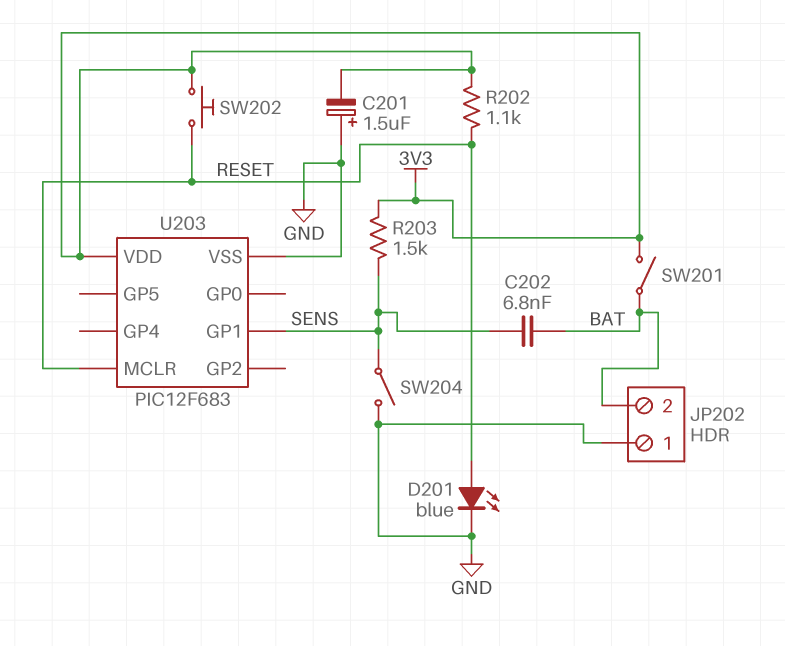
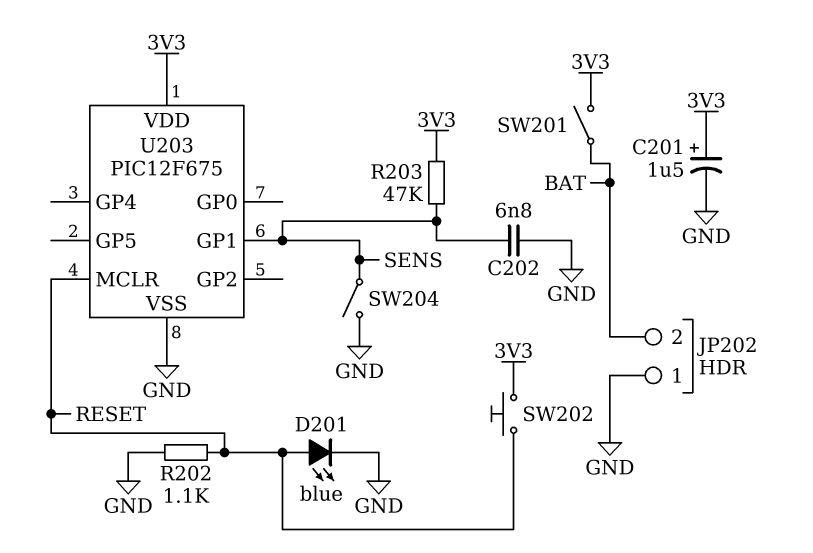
C201: 1.5uF (plus GND, minus 3V3) -> 1.5uF (plus 3V3, minus GND)
C202: 6.8nF (BAT, SENS) -> 6.8nF (GND, SENS)
R202: 1.1k (3V3, RESET) -> 1.1k (GND, RESET)
R203: 1.5k (3V3, SENS) -> 47k (3V3, SENS)
U203: PIC12F683 -> PIC12F675

